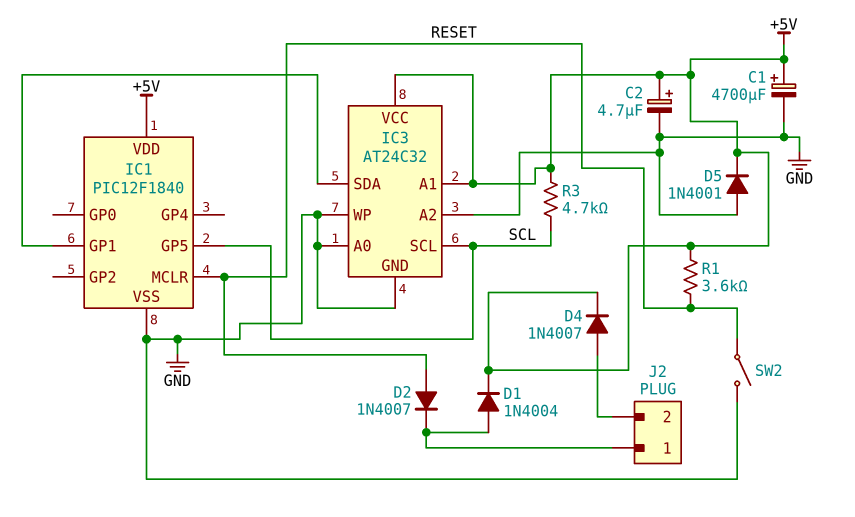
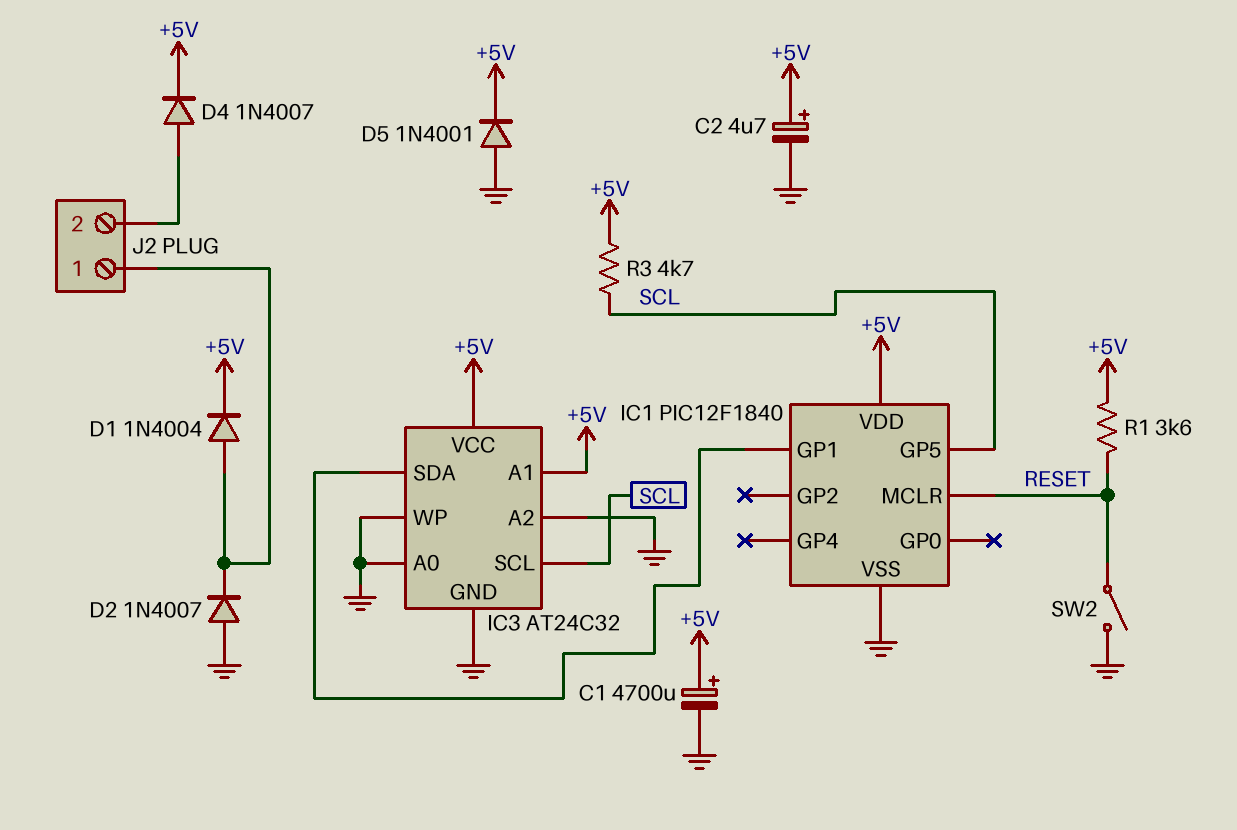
D2: diode 1N4007 (A RESET, K J2/1) -> diode 1N4007 (A GND, K J2/1)

